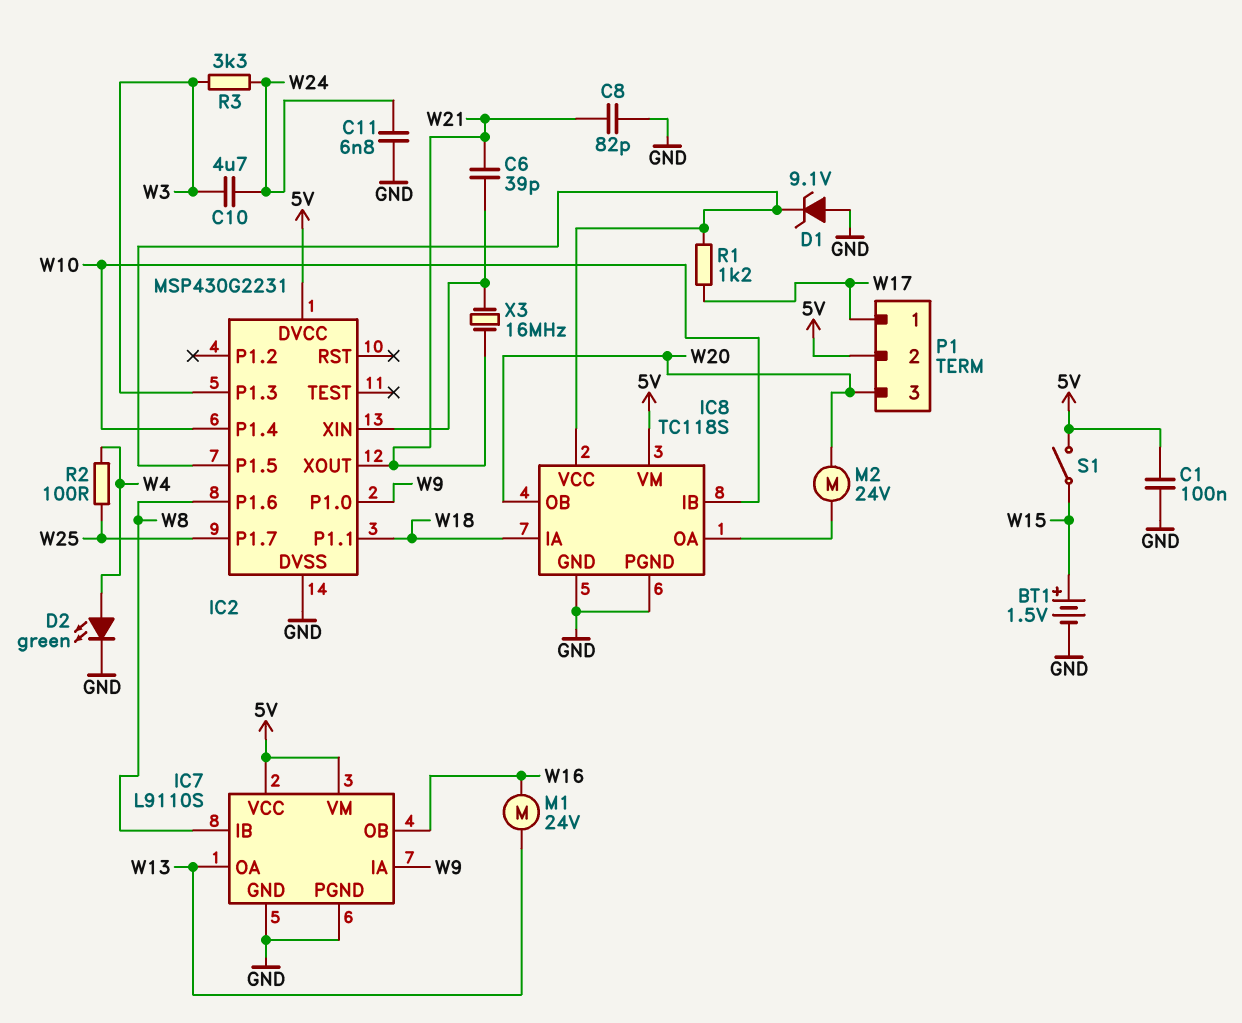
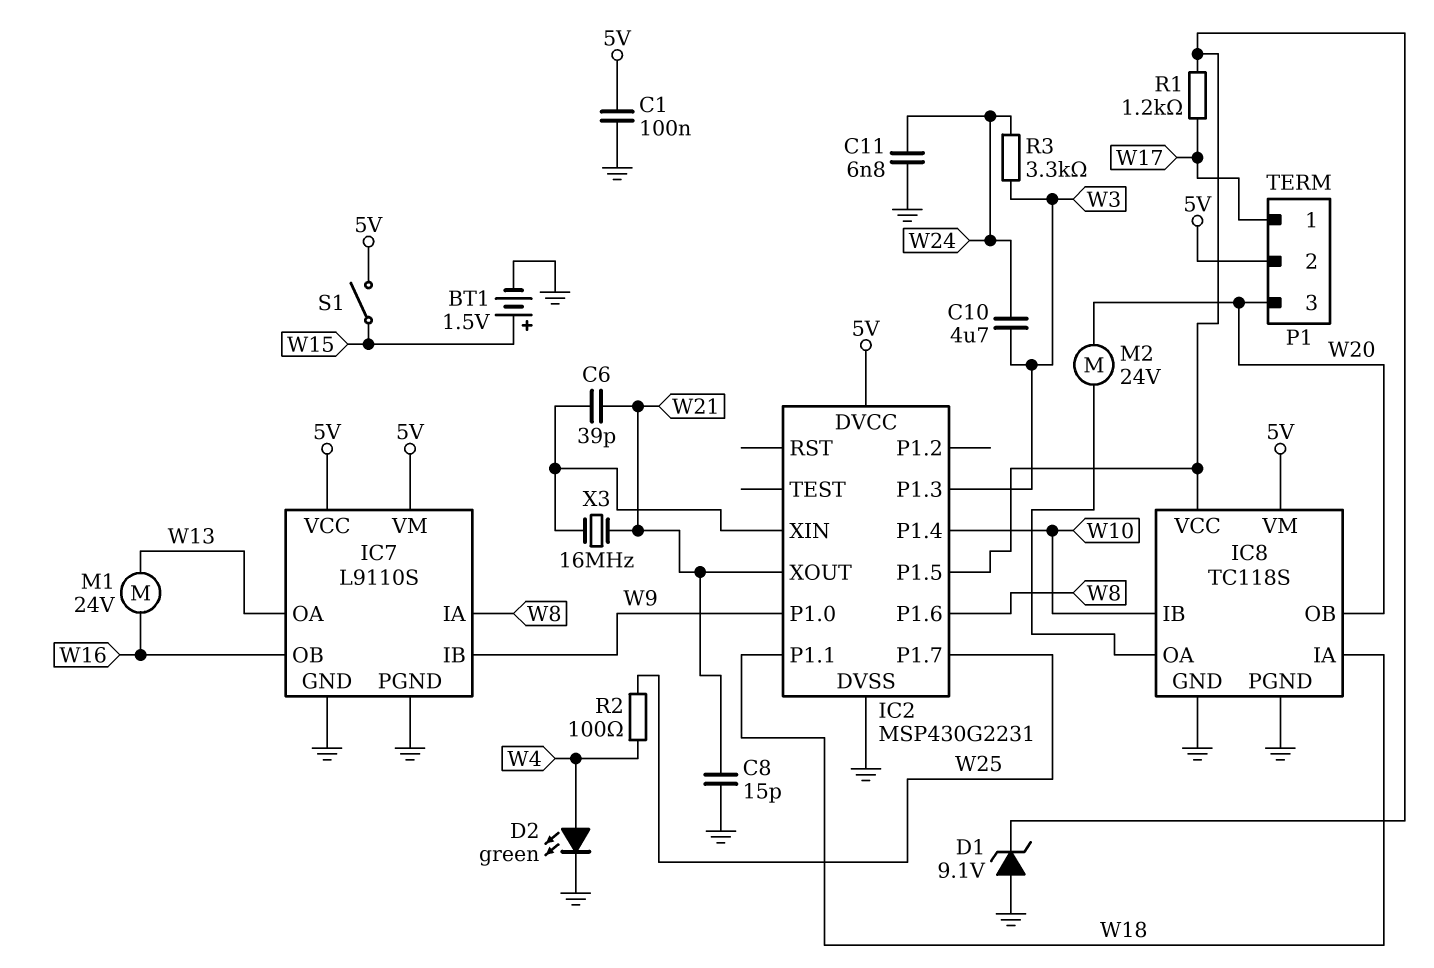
C8: 82pF (GND, W21) -> 15pF (GND, W21)
IC7 pin IA: W9 -> W8
IC7 pin IB: W8 -> W9

